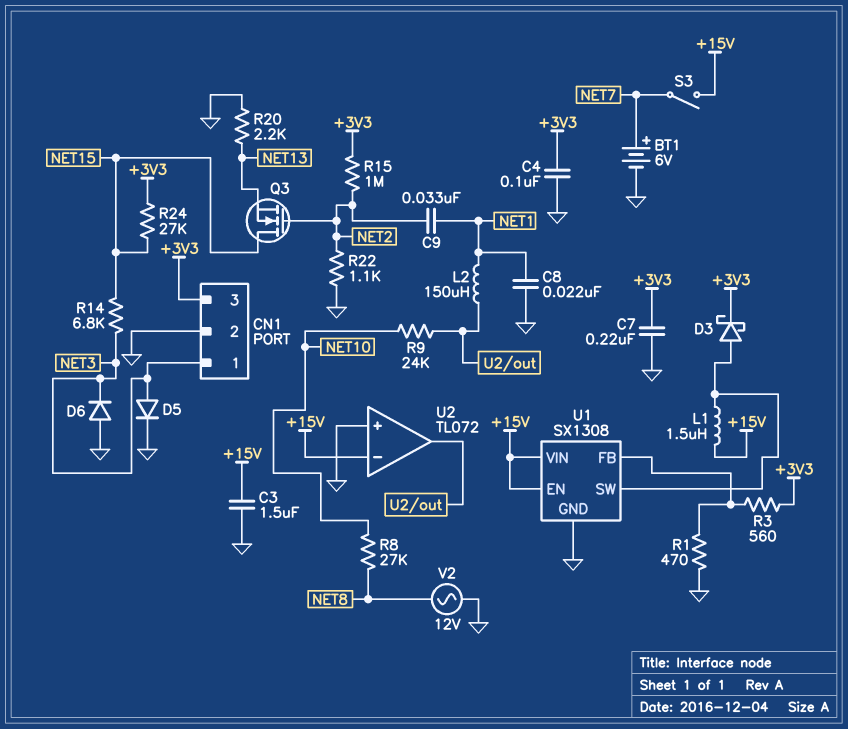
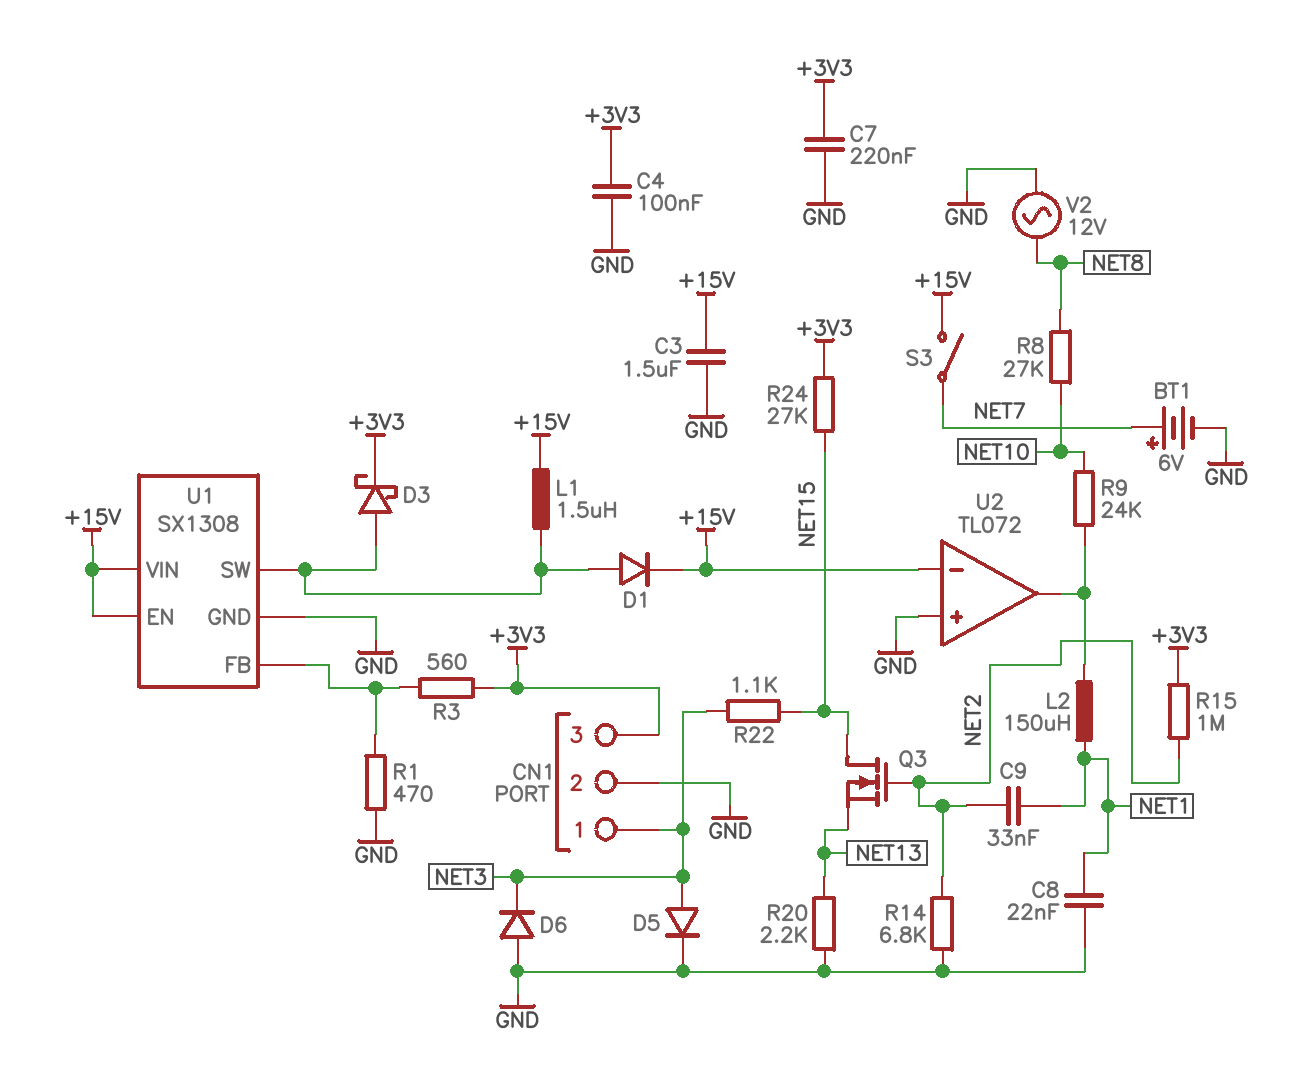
D1: none -> diode (A U1/SW, K +15V)
R14: 6.8k (NET3, NET15) -> 6.8k (GND, NET2)
R22: 1.1k (GND, NET2) -> 1.1k (NET3, NET15)

